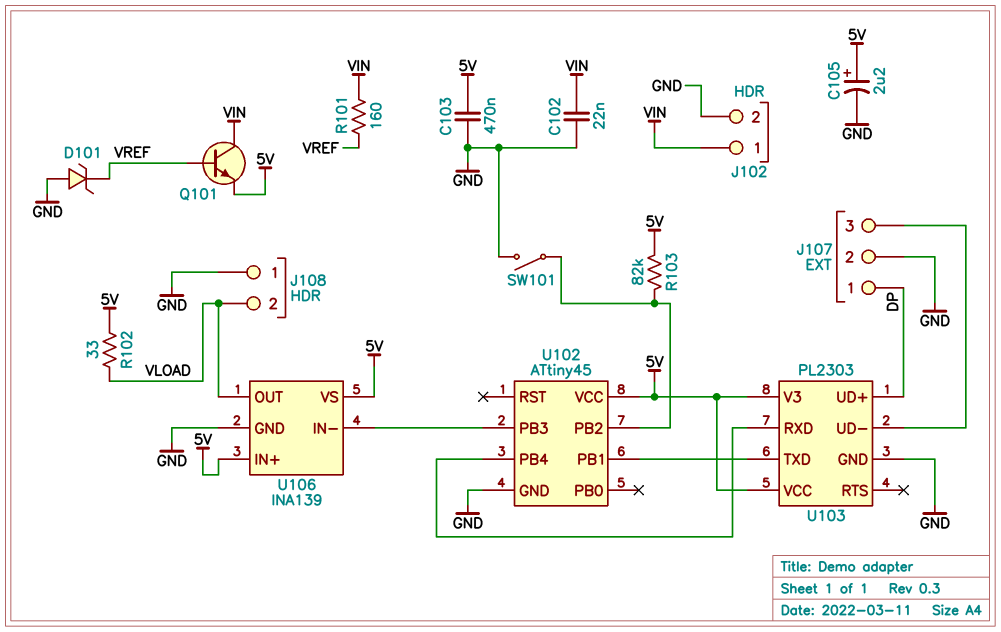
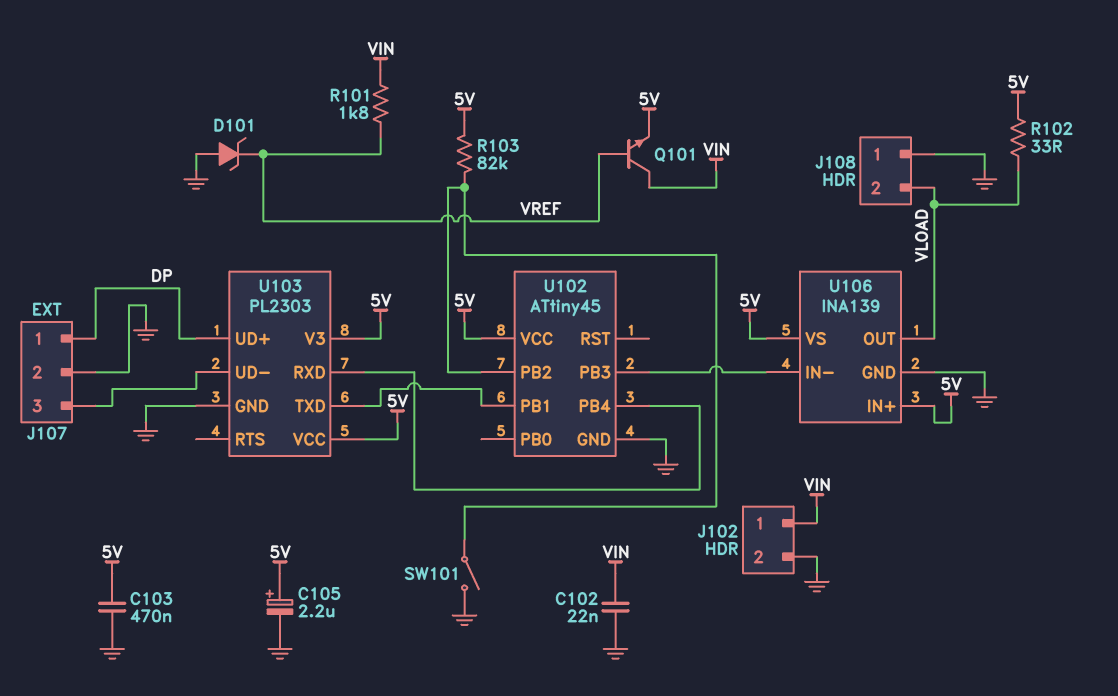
R101: 160 (VIN, VREF) -> 1.8k (VIN, VREF)

